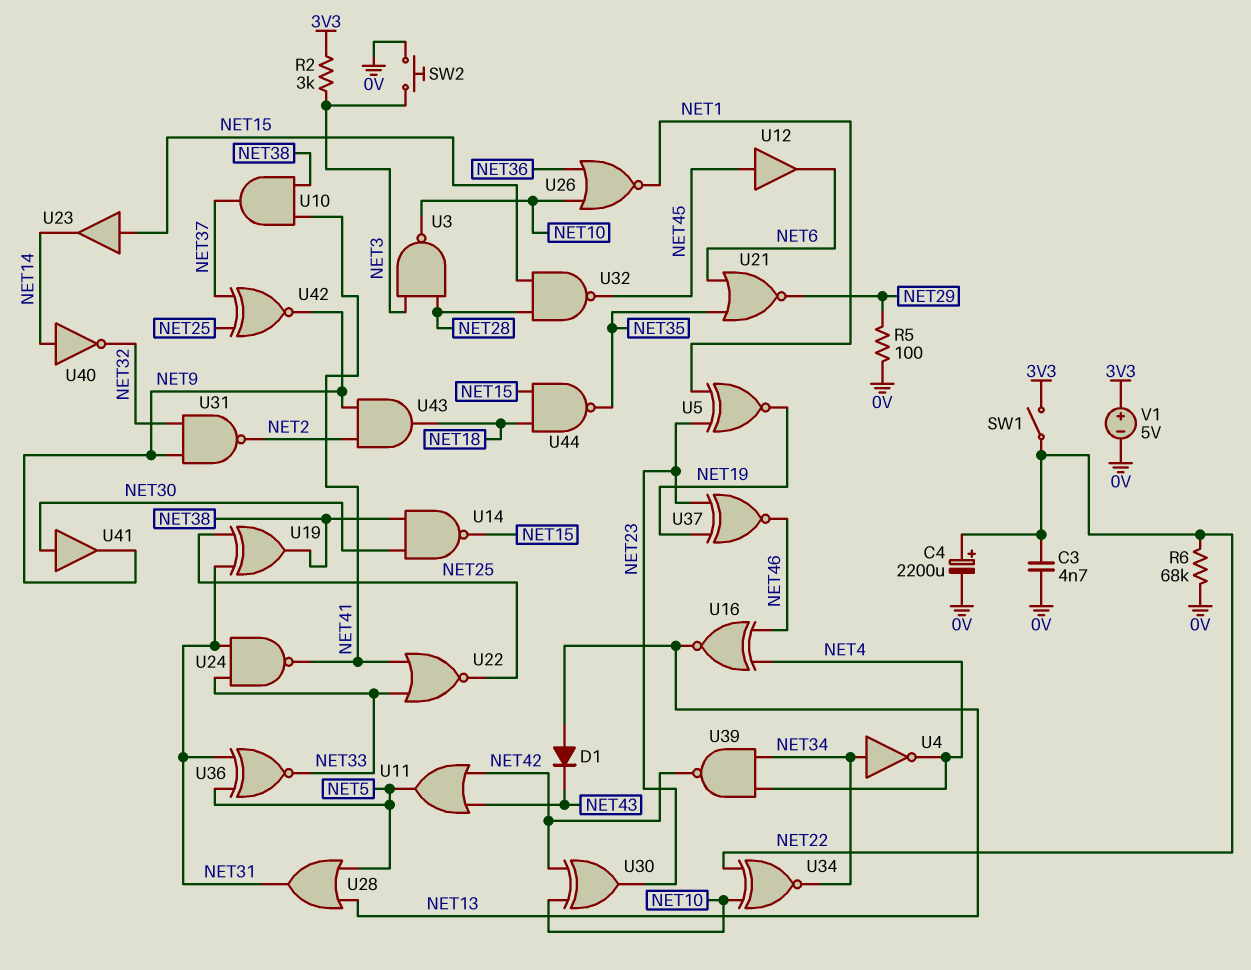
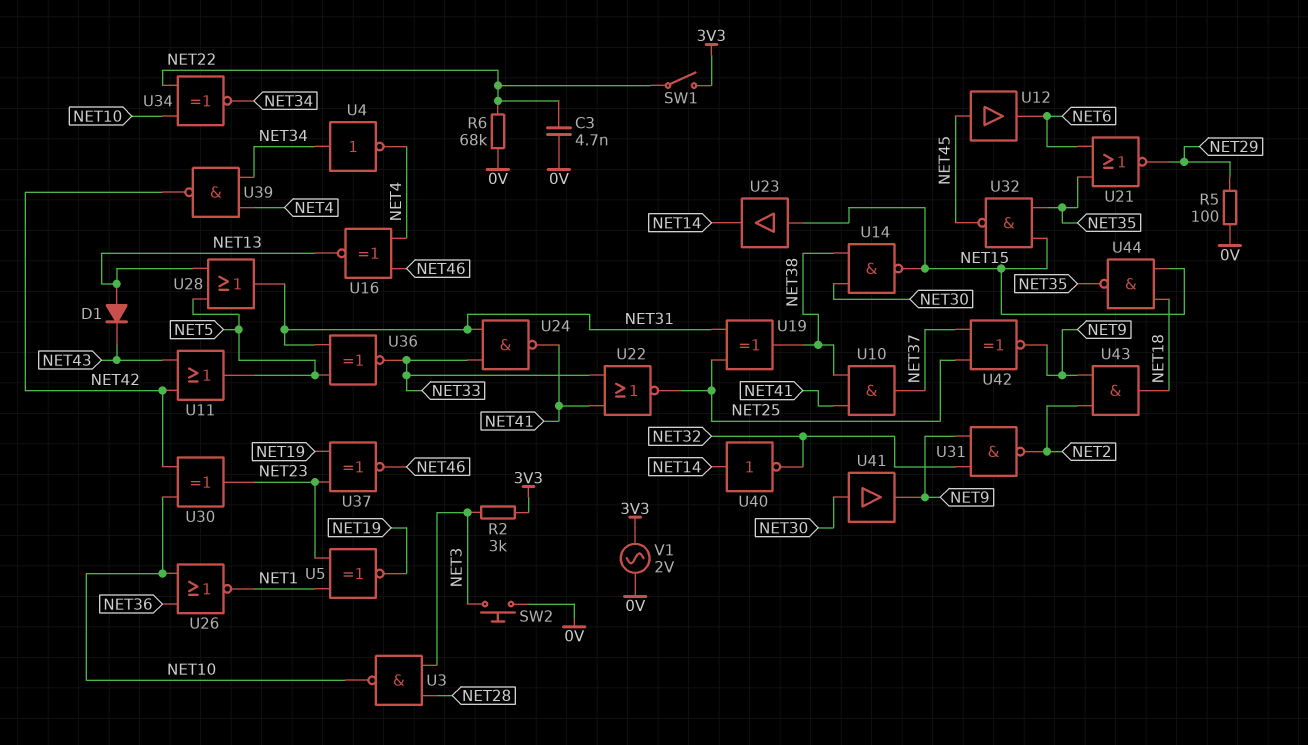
C4: 2200uF (plus NET22, minus 0V) -> none
U32: NAND (in NET15, in NET28, out NET45) -> NAND (in NET15, in NET35, out NET45)
V1: 5V (plus 3V3, minus 0V) -> AC 2V (0V, 3V3)

